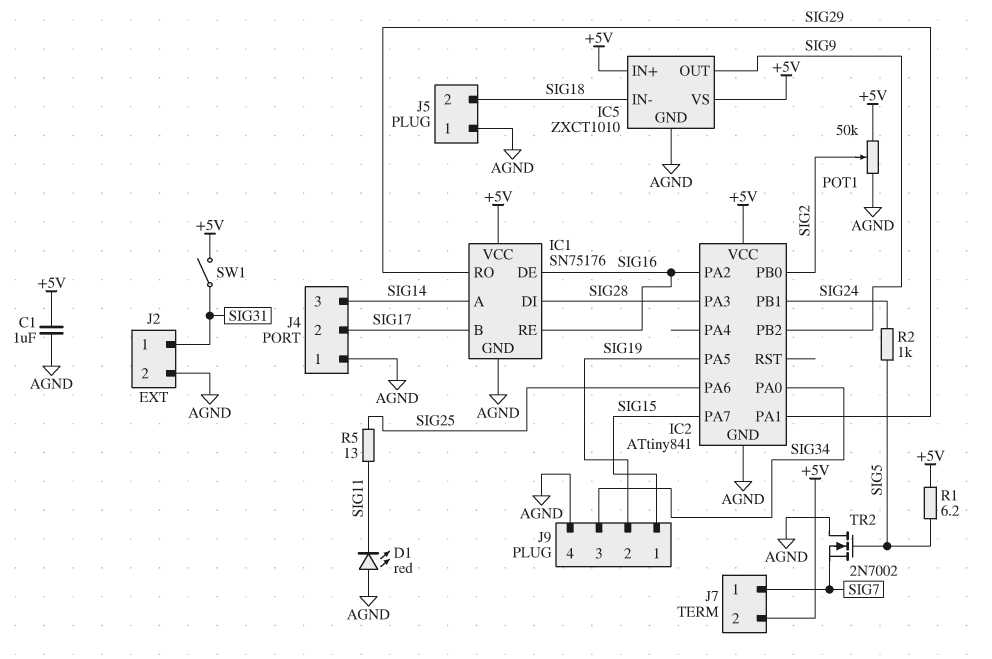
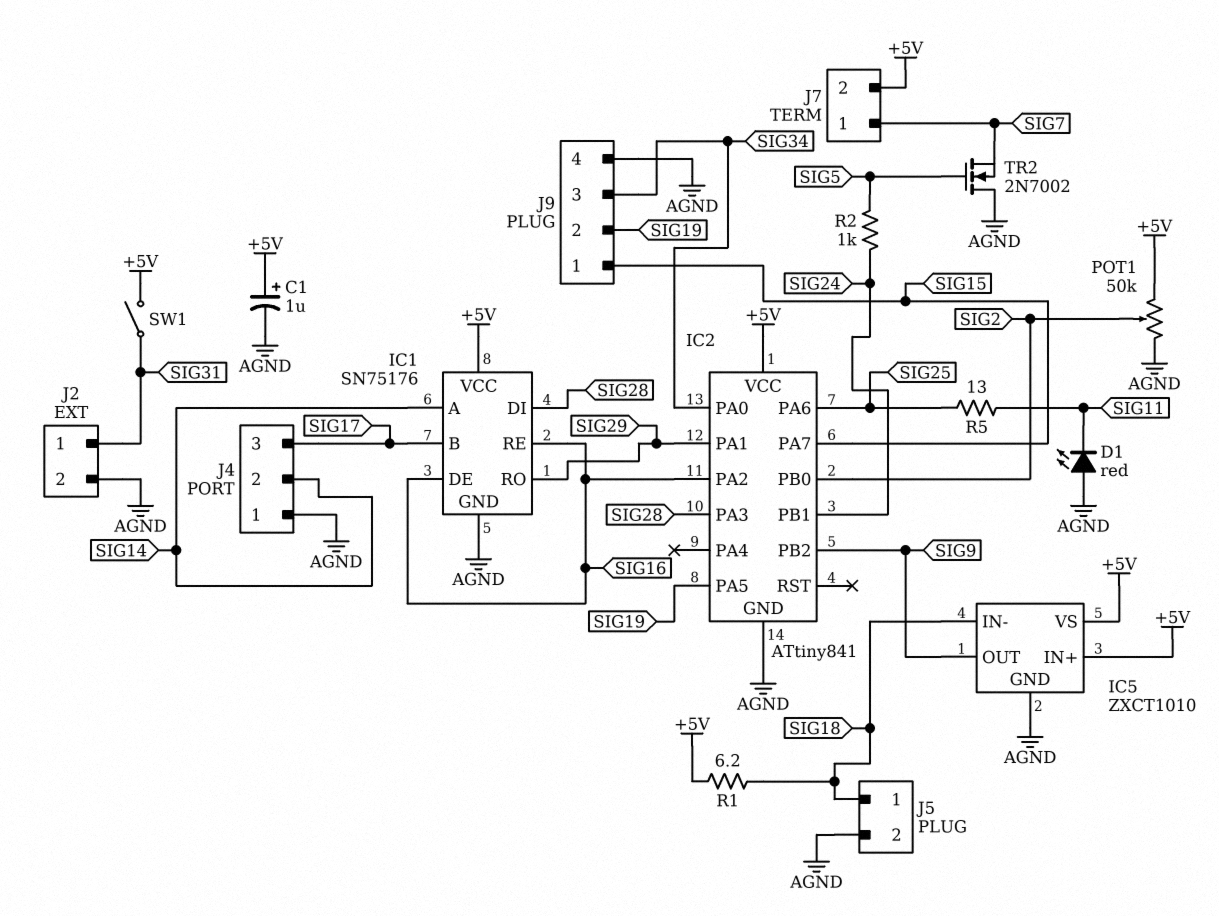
C1: 1uF (+5V, AGND) -> 1uF (plus +5V, minus AGND)
J4 pin 2: SIG17 -> SIG14
J4 pin 3: SIG14 -> SIG17
J5 pin 1: AGND -> SIG18
J5 pin 2: SIG18 -> AGND
R1: 6.2 (+5V, SIG5) -> 6.2 (+5V, SIG18)

